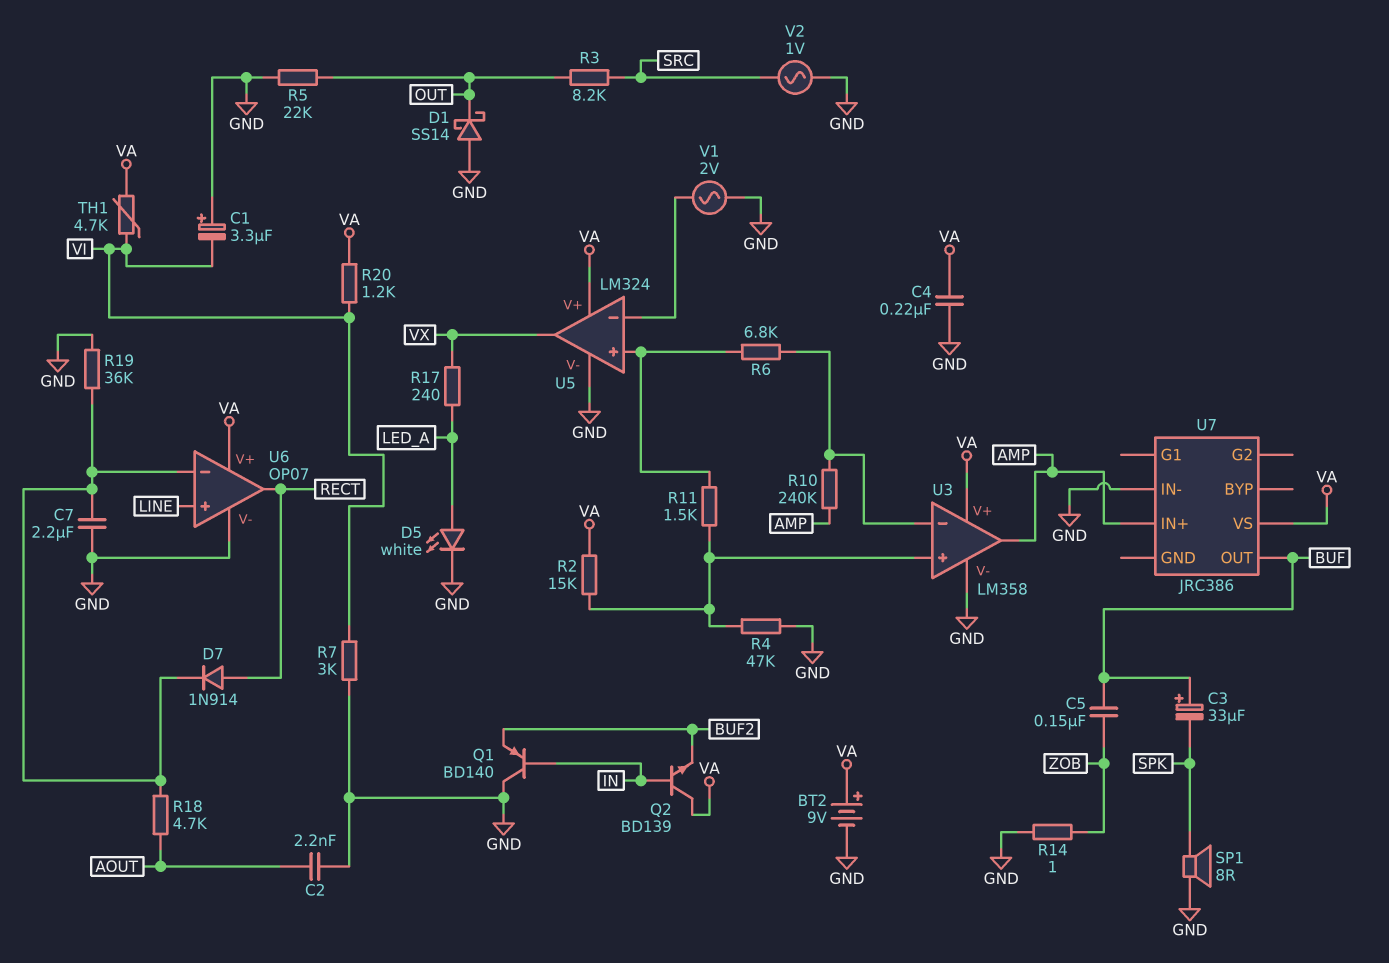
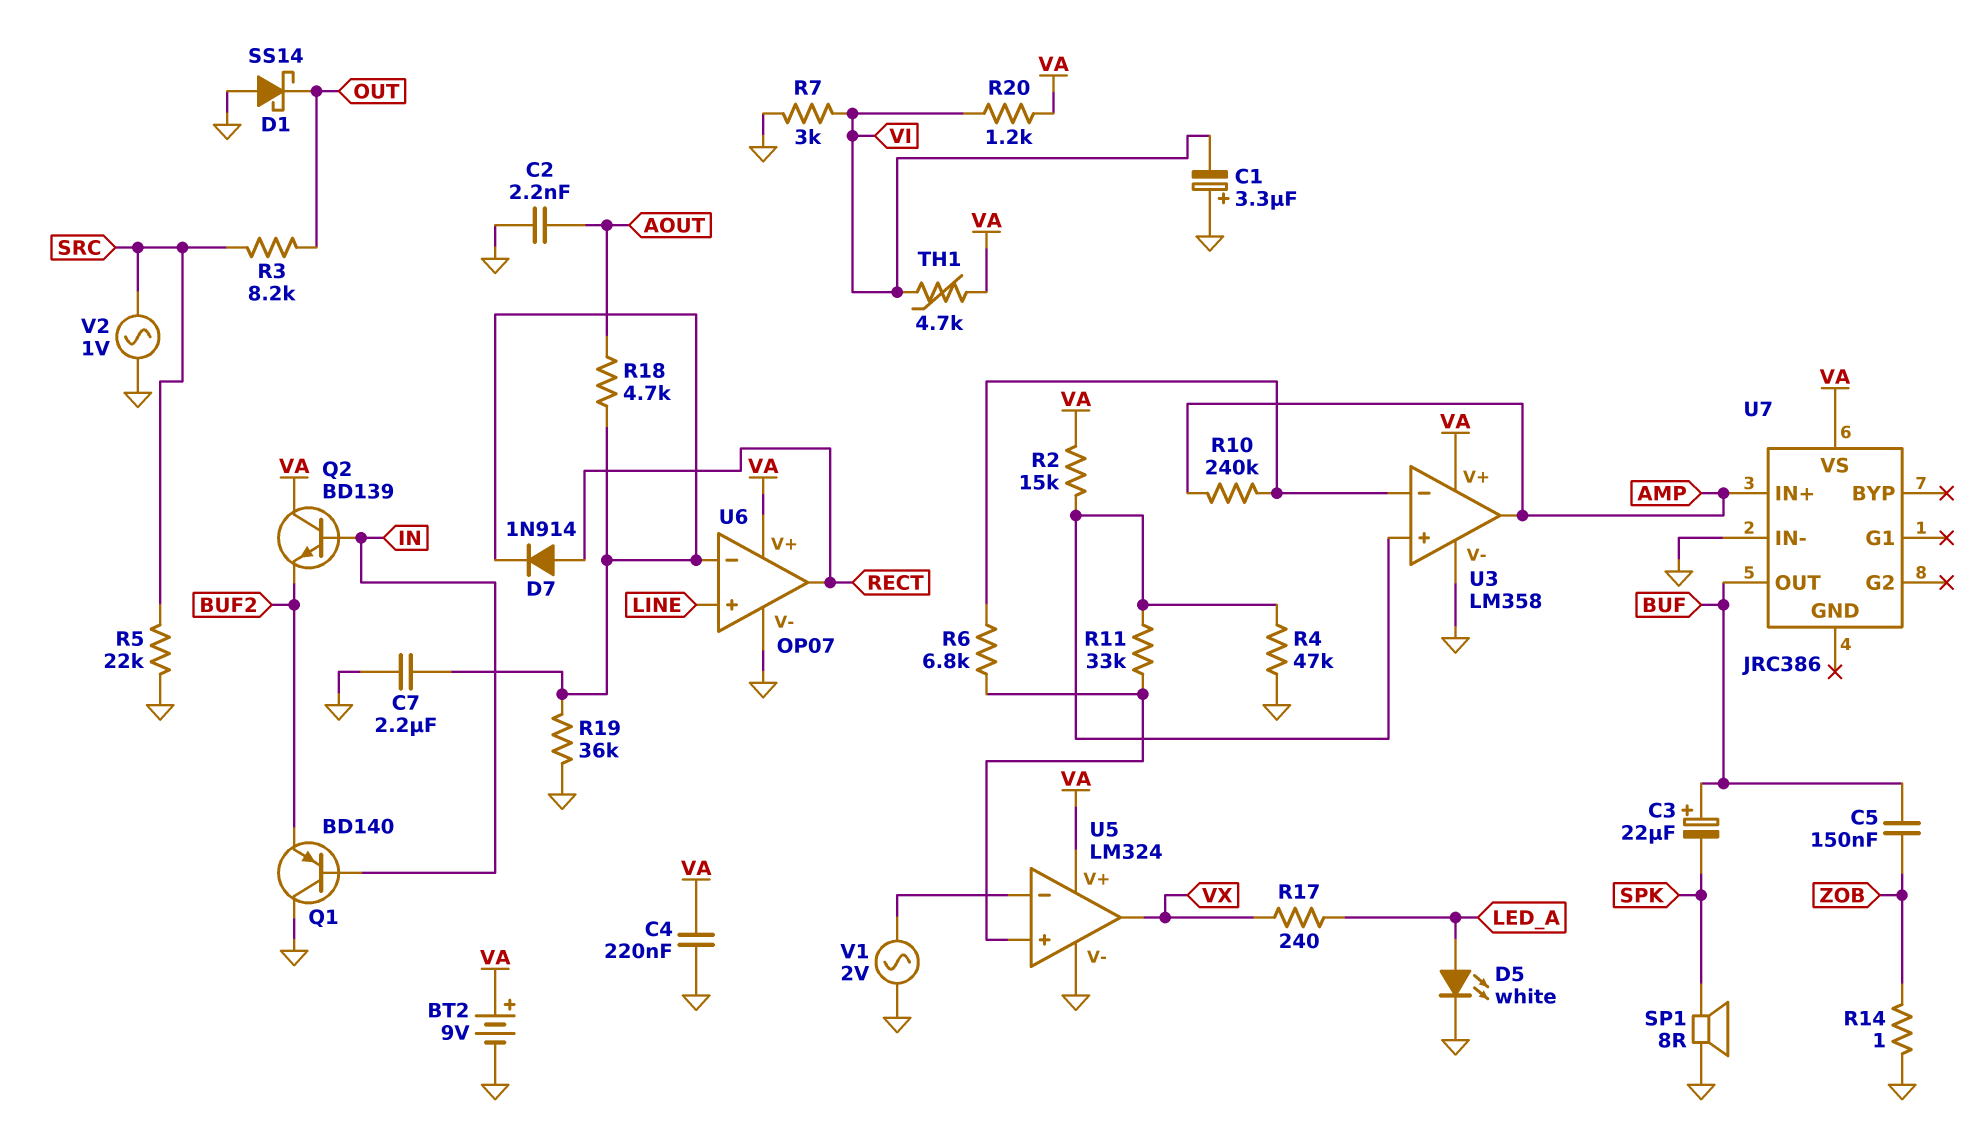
C3: 33uF (plus BUF, minus SPK) -> 22uF (plus BUF, minus SPK)
R5: 22k (GND, OUT) -> 22k (GND, SRC)
R11: 1.5k (U3/in+, U5/in+) -> 33k (U3/in+, U5/in+)

